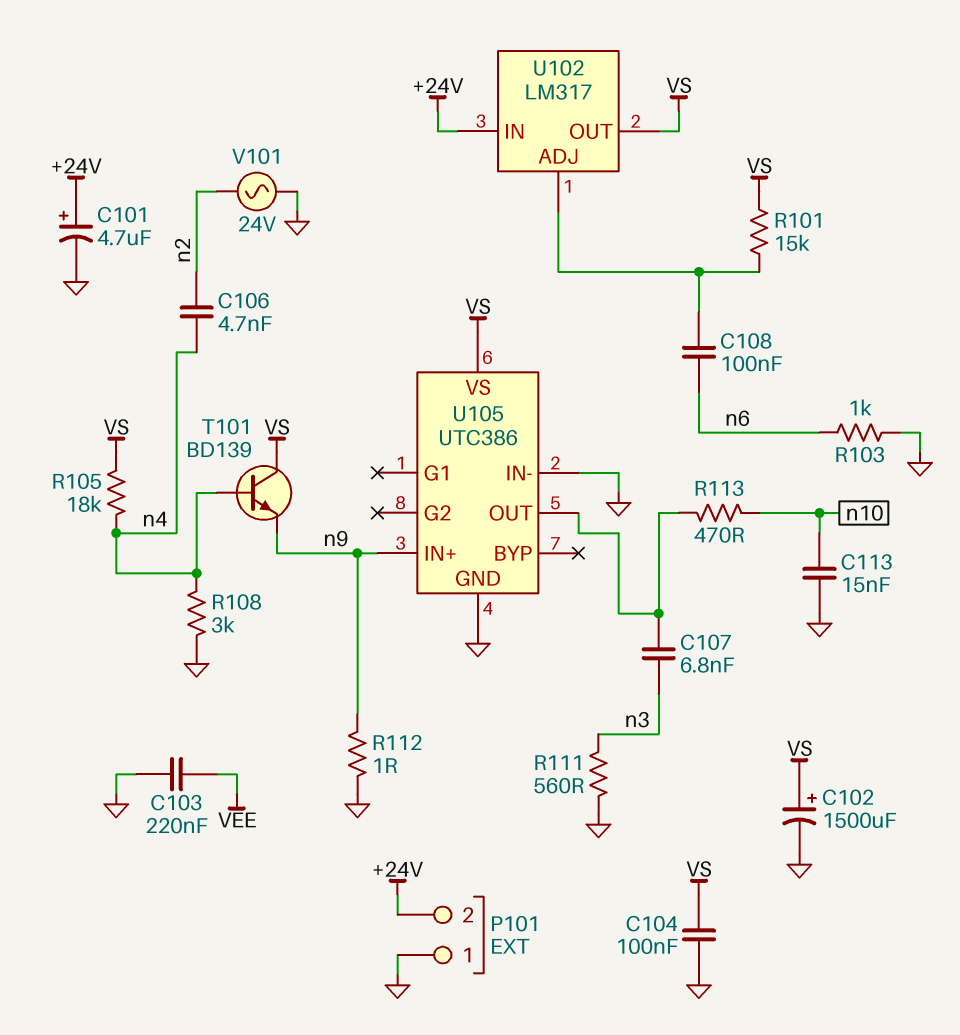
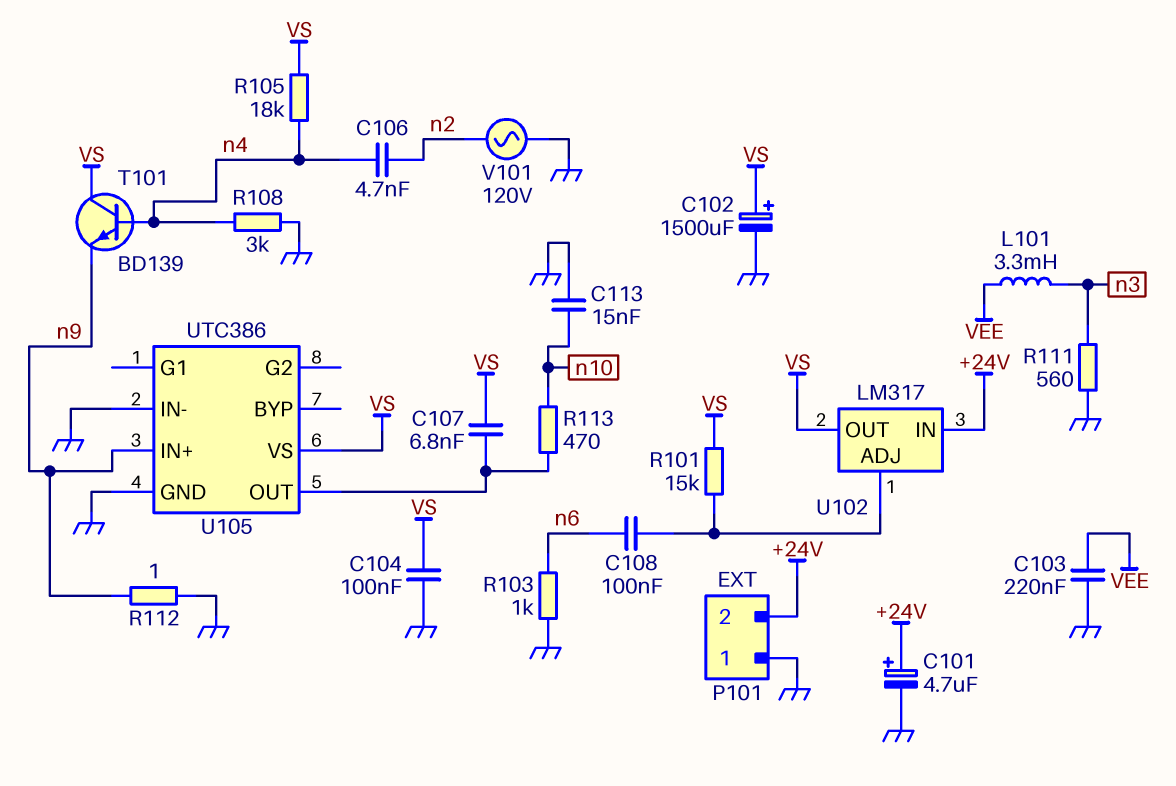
C107: 6.8nF (U105/OUT, n3) -> 6.8nF (U105/OUT, VS)
L101: none -> 3.3mH (VEE, n3)
V101: AC 24V (GND, n2) -> AC 120V (GND, n2)

